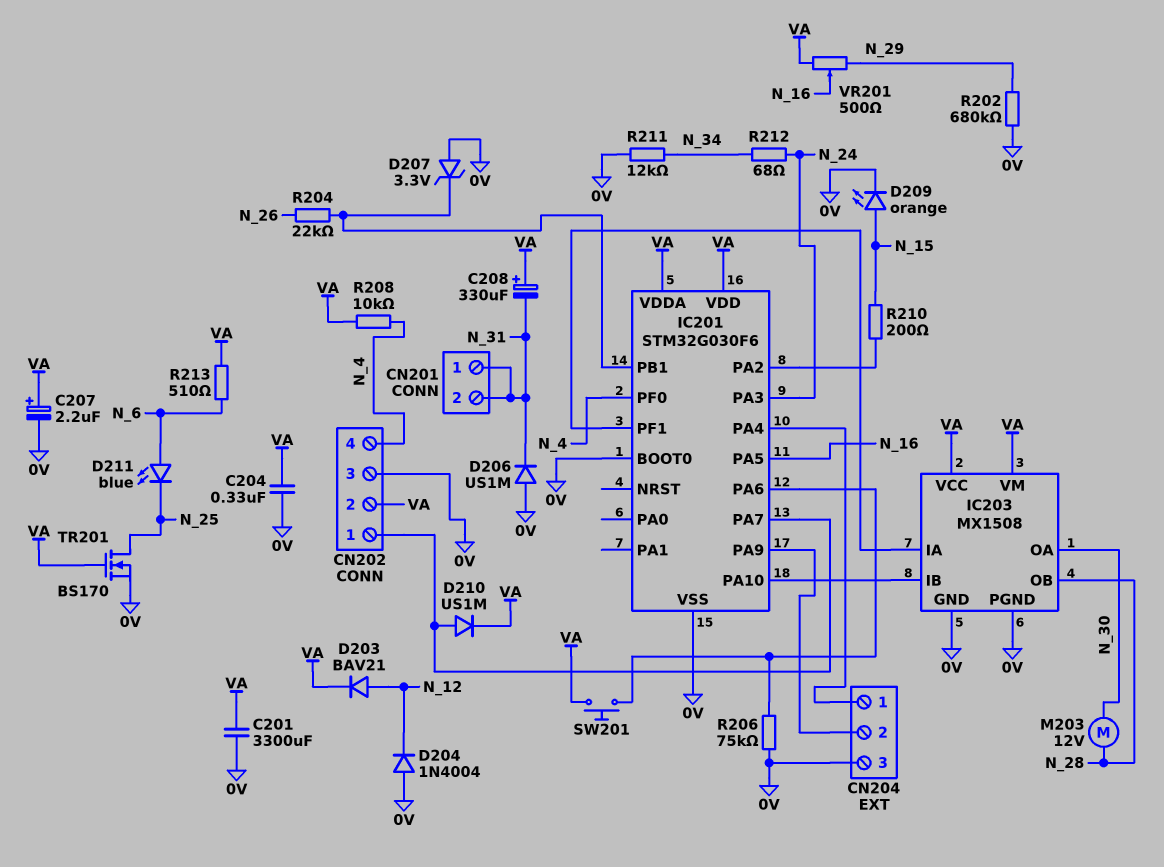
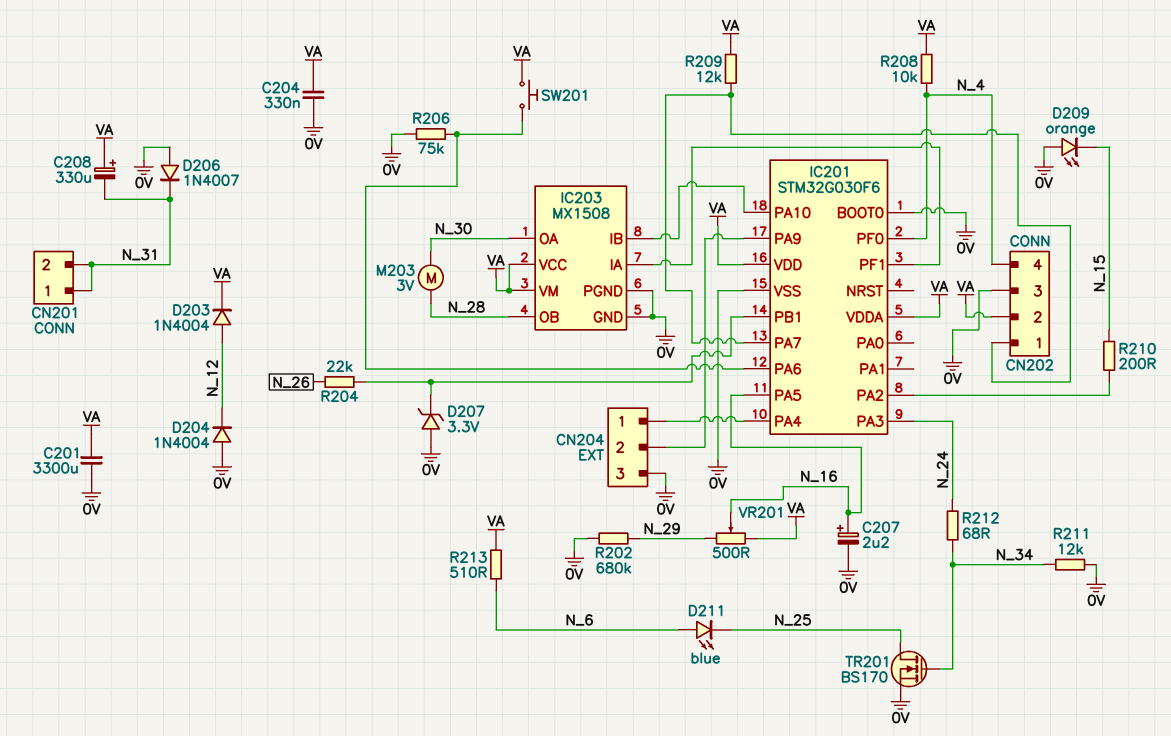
C207: 2.2uF (plus VA, minus 0V) -> 2.2uF (plus N_16, minus 0V)
D203: diode BAV21 (A N_12, K VA) -> diode 1N4004 (A N_12, K VA)
D206: diode US1M (A 0V, K N_31) -> diode 1N4007 (A 0V, K N_31)
D209: LED orange (A N_15, K 0V) -> LED orange (A 0V, K N_15)
D210: diode US1M (A CN202/1, K VA) -> none
M203: motor 12V (N_28, N_30) -> motor 3V (N_28, N_30)
R209: none -> 12k (CN202/1, VA)
TR201: NMOS BS170 (G VA, D N_25, S 0V) -> NMOS BS170 (G N_34, D N_25, S 0V)

